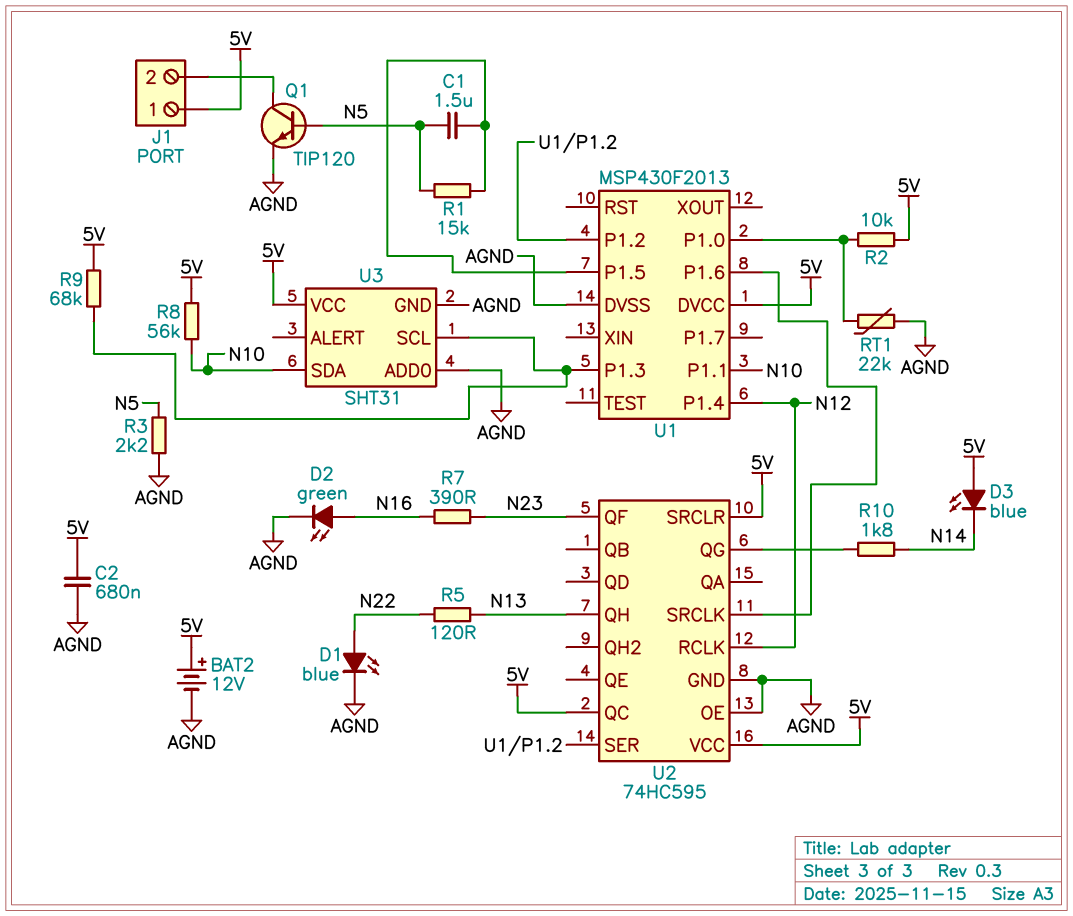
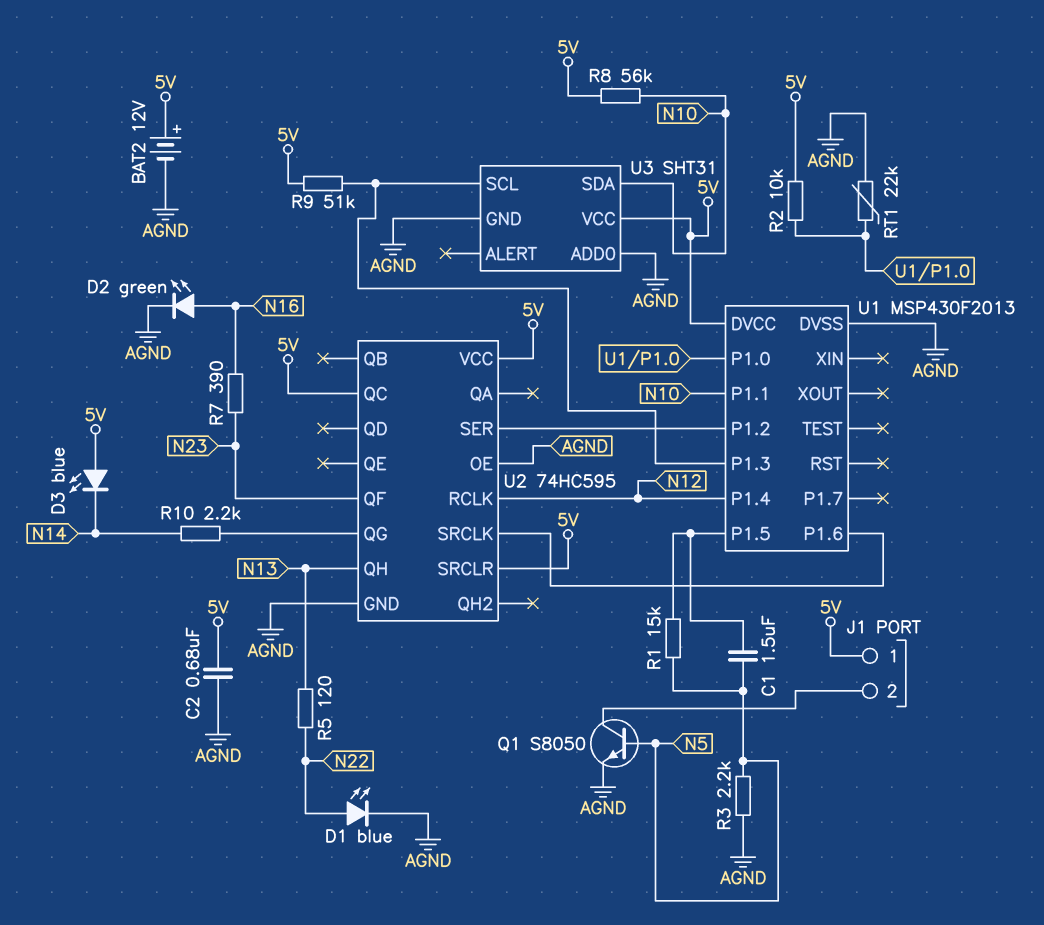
Q1: NPN TIP120 (B N5, C J1/2, E AGND) -> NPN S8050 (B N5, C J1/2, E AGND)
R9: 68k (5V, U1/P1.3) -> 51k (5V, U1/P1.3)
R10: 1.8k (N14, U2/QG) -> 2.2k (N14, U2/QG)

